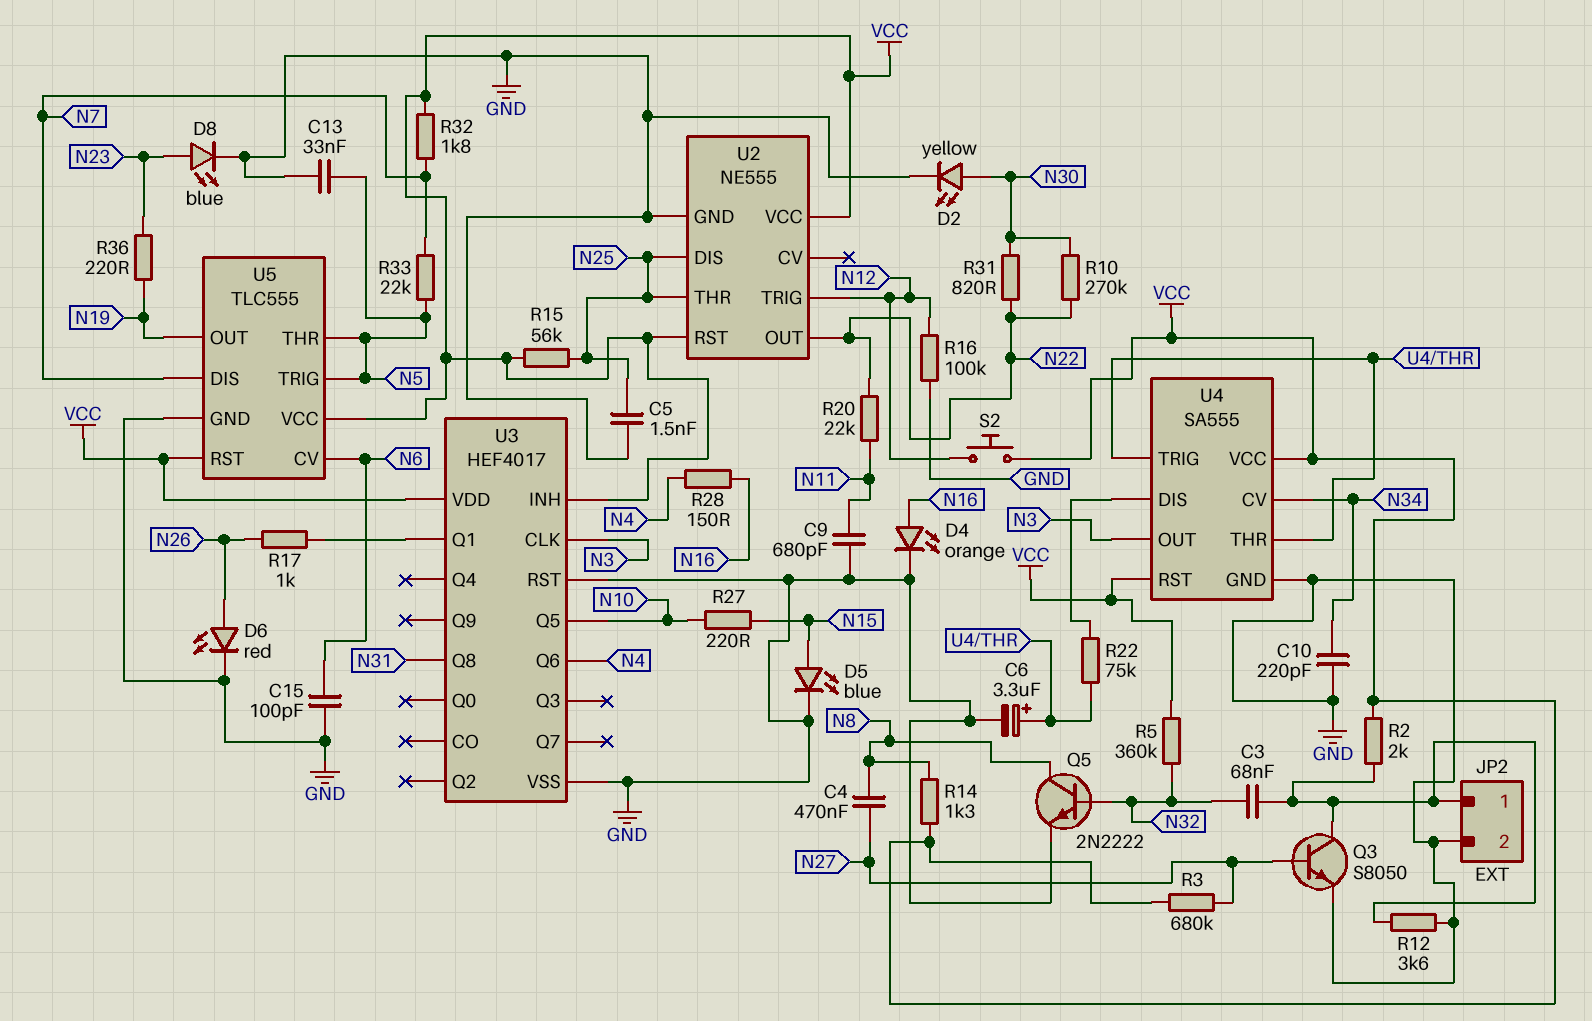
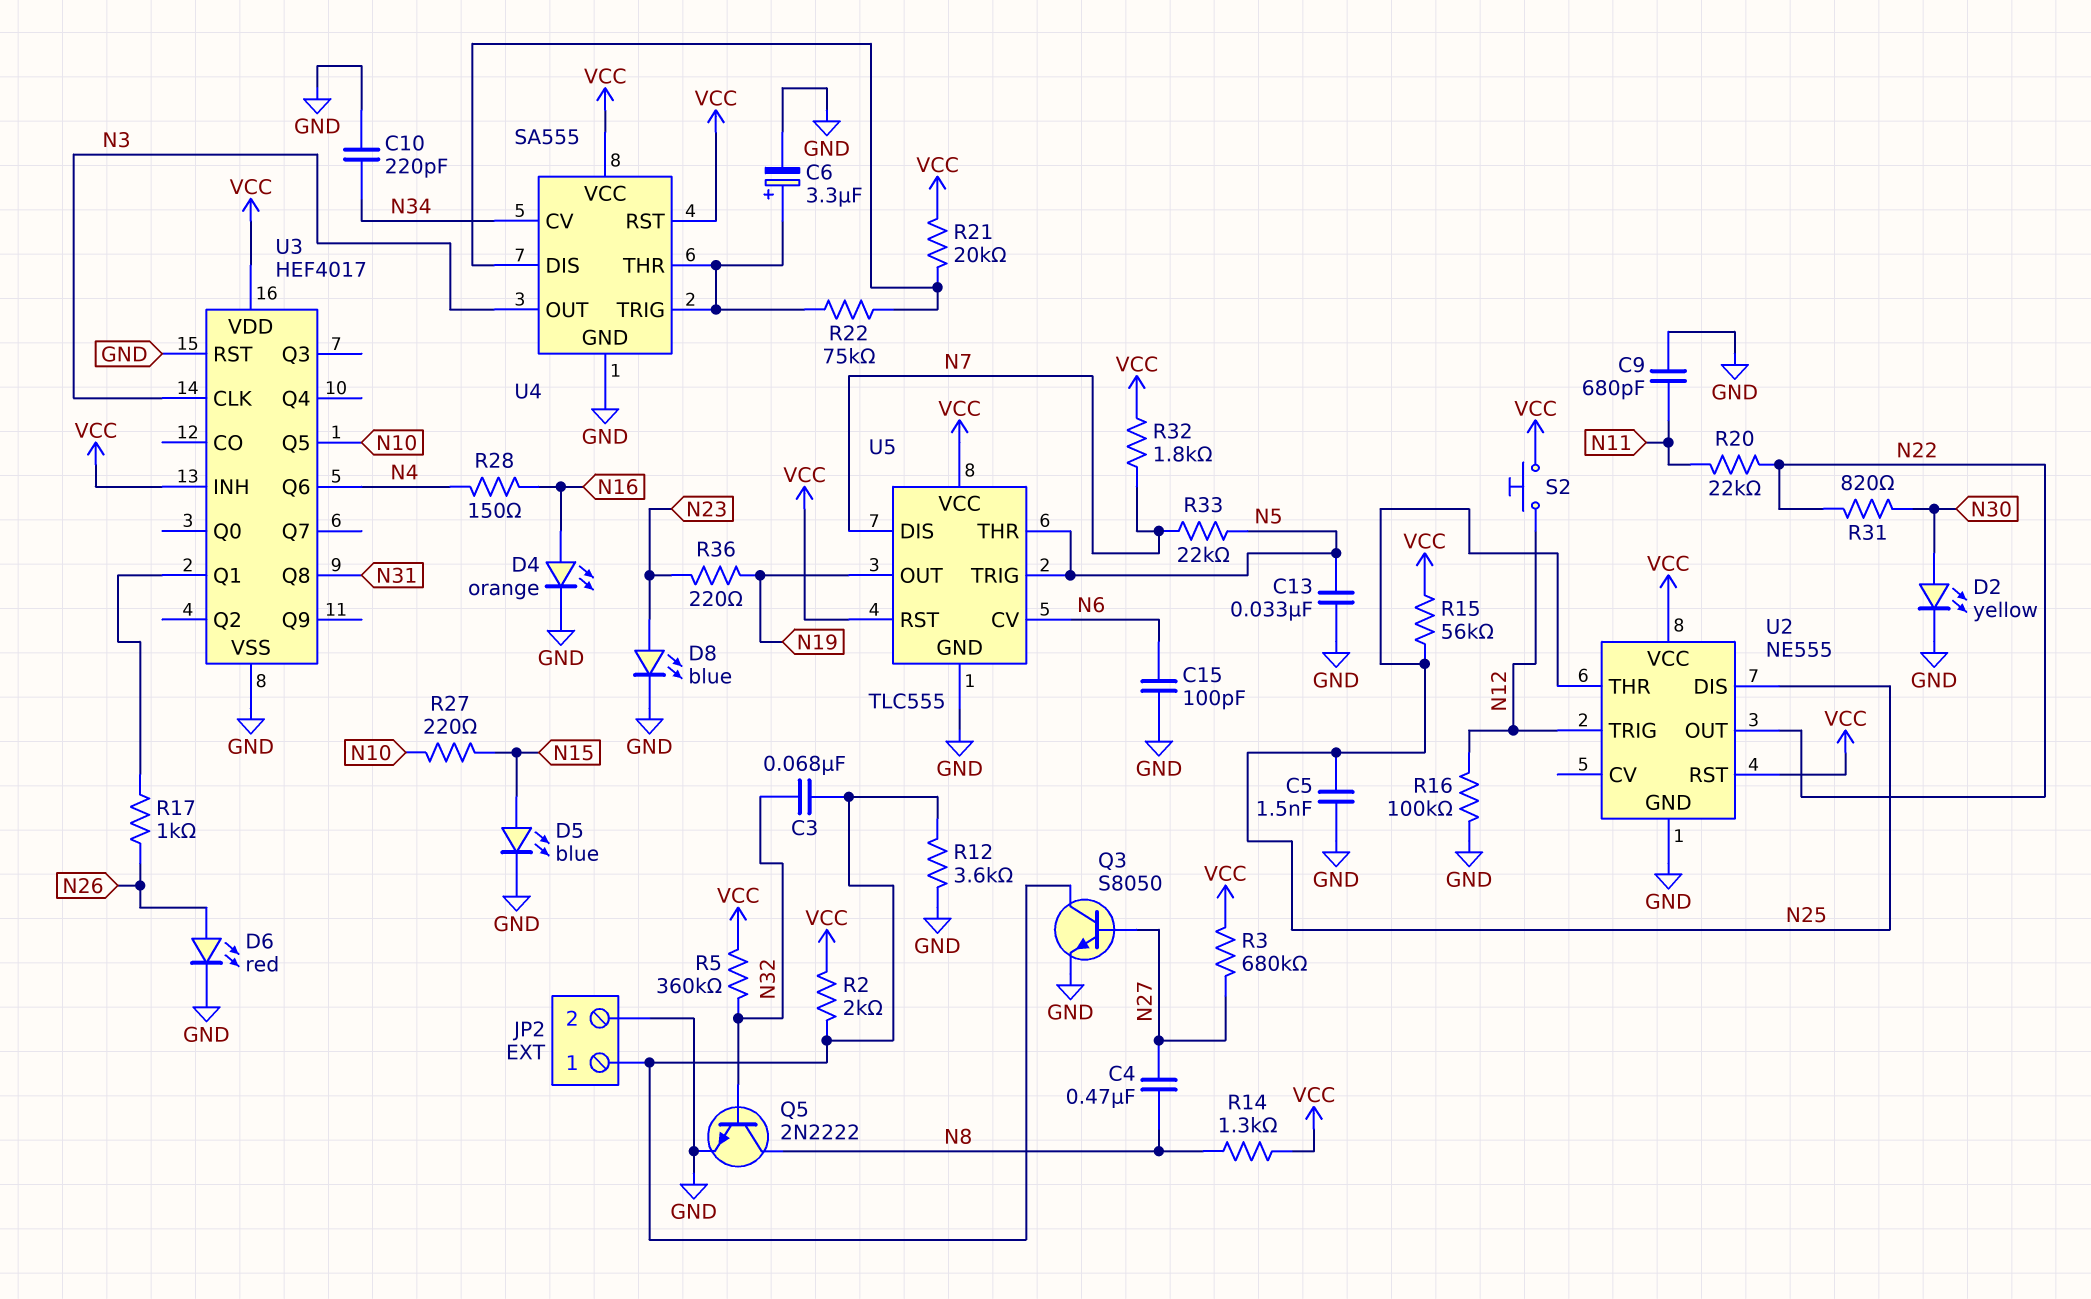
R10: 270k (N22, N30) -> none
R21: none -> 20k (U4/DIS, VCC)

